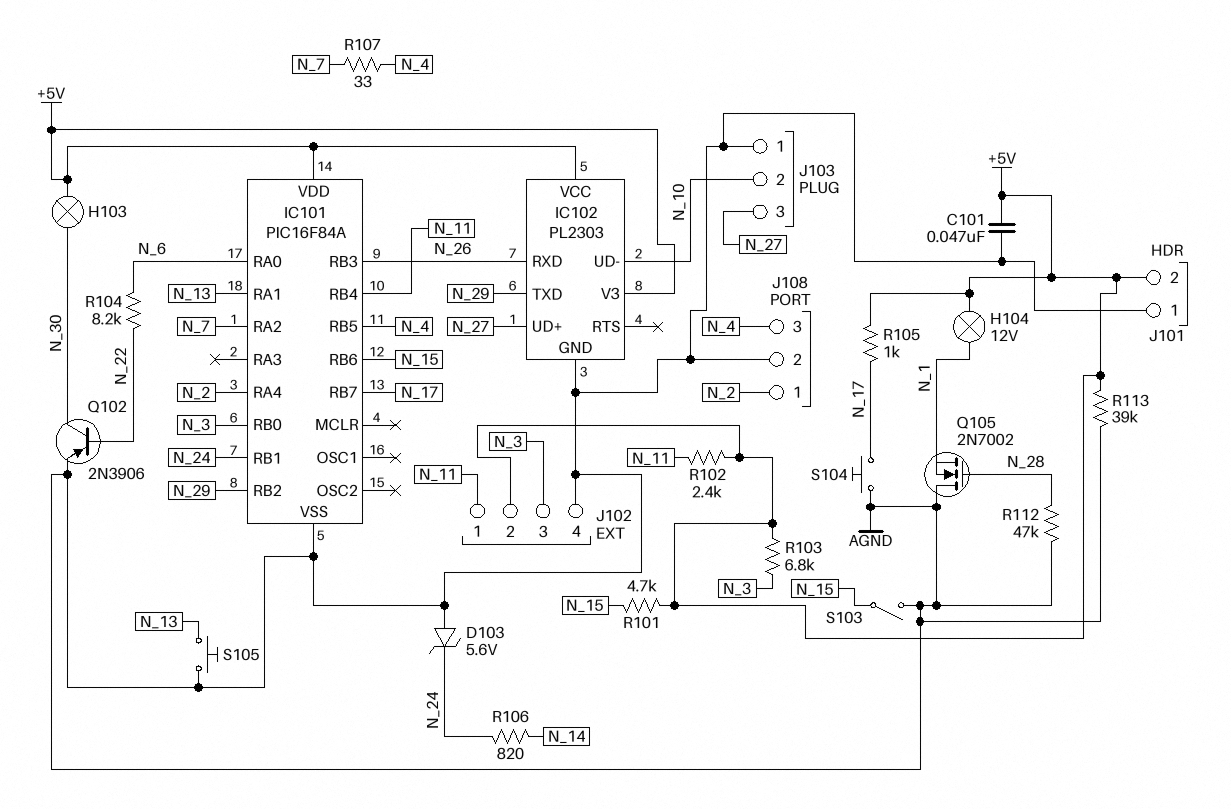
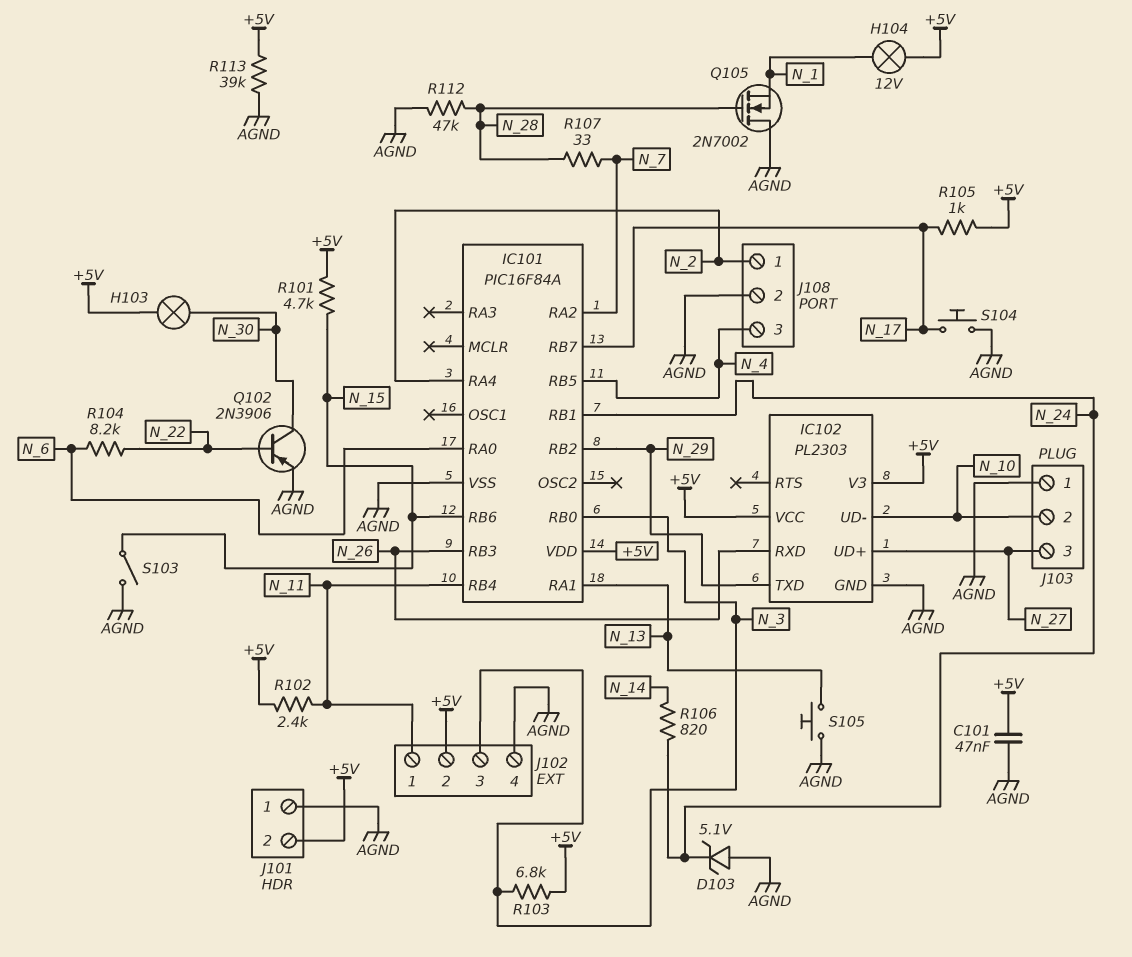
D103: zener 5.6V (A AGND, K N_24) -> zener 5.1V (A AGND, K N_24)
R107: 33 (N_4, N_7) -> 33 (N_7, N_28)

